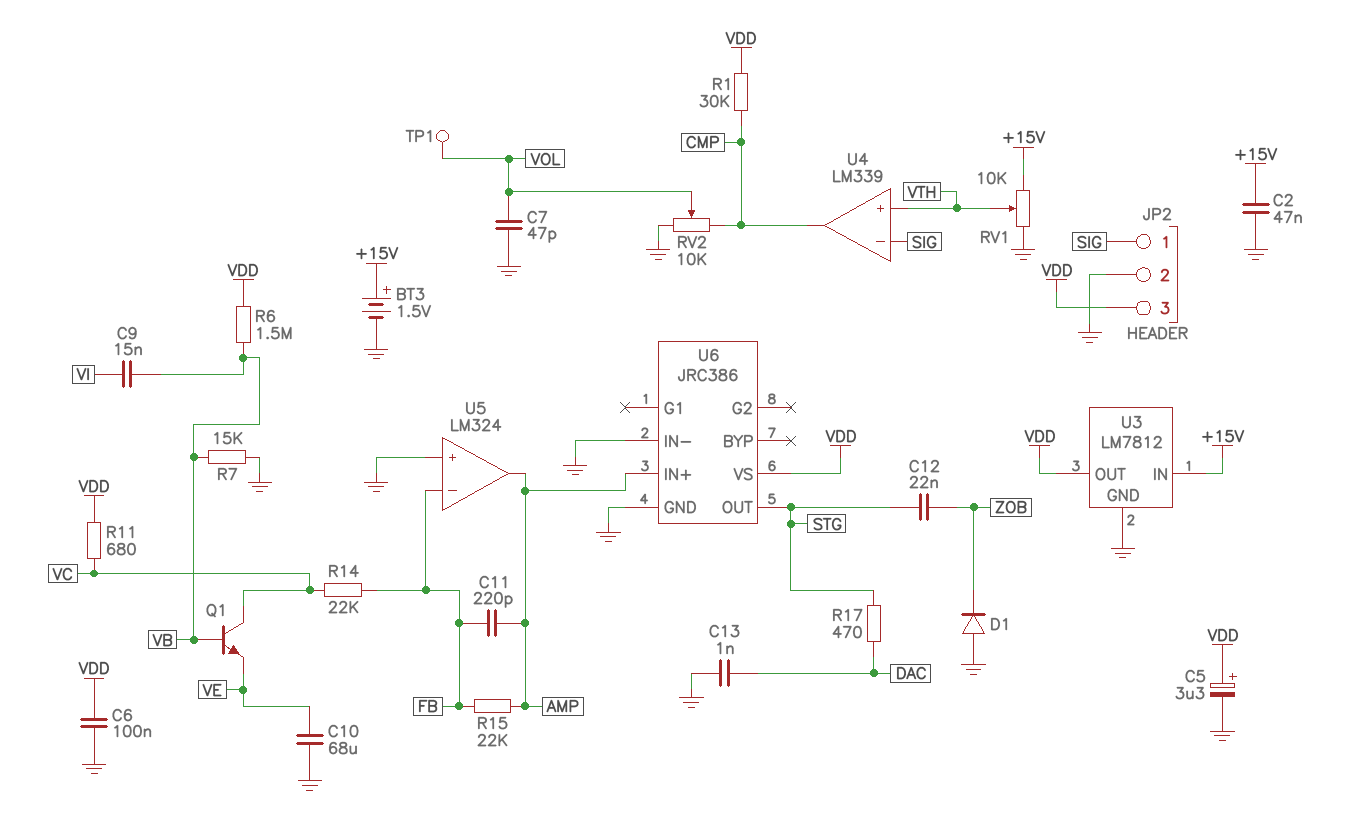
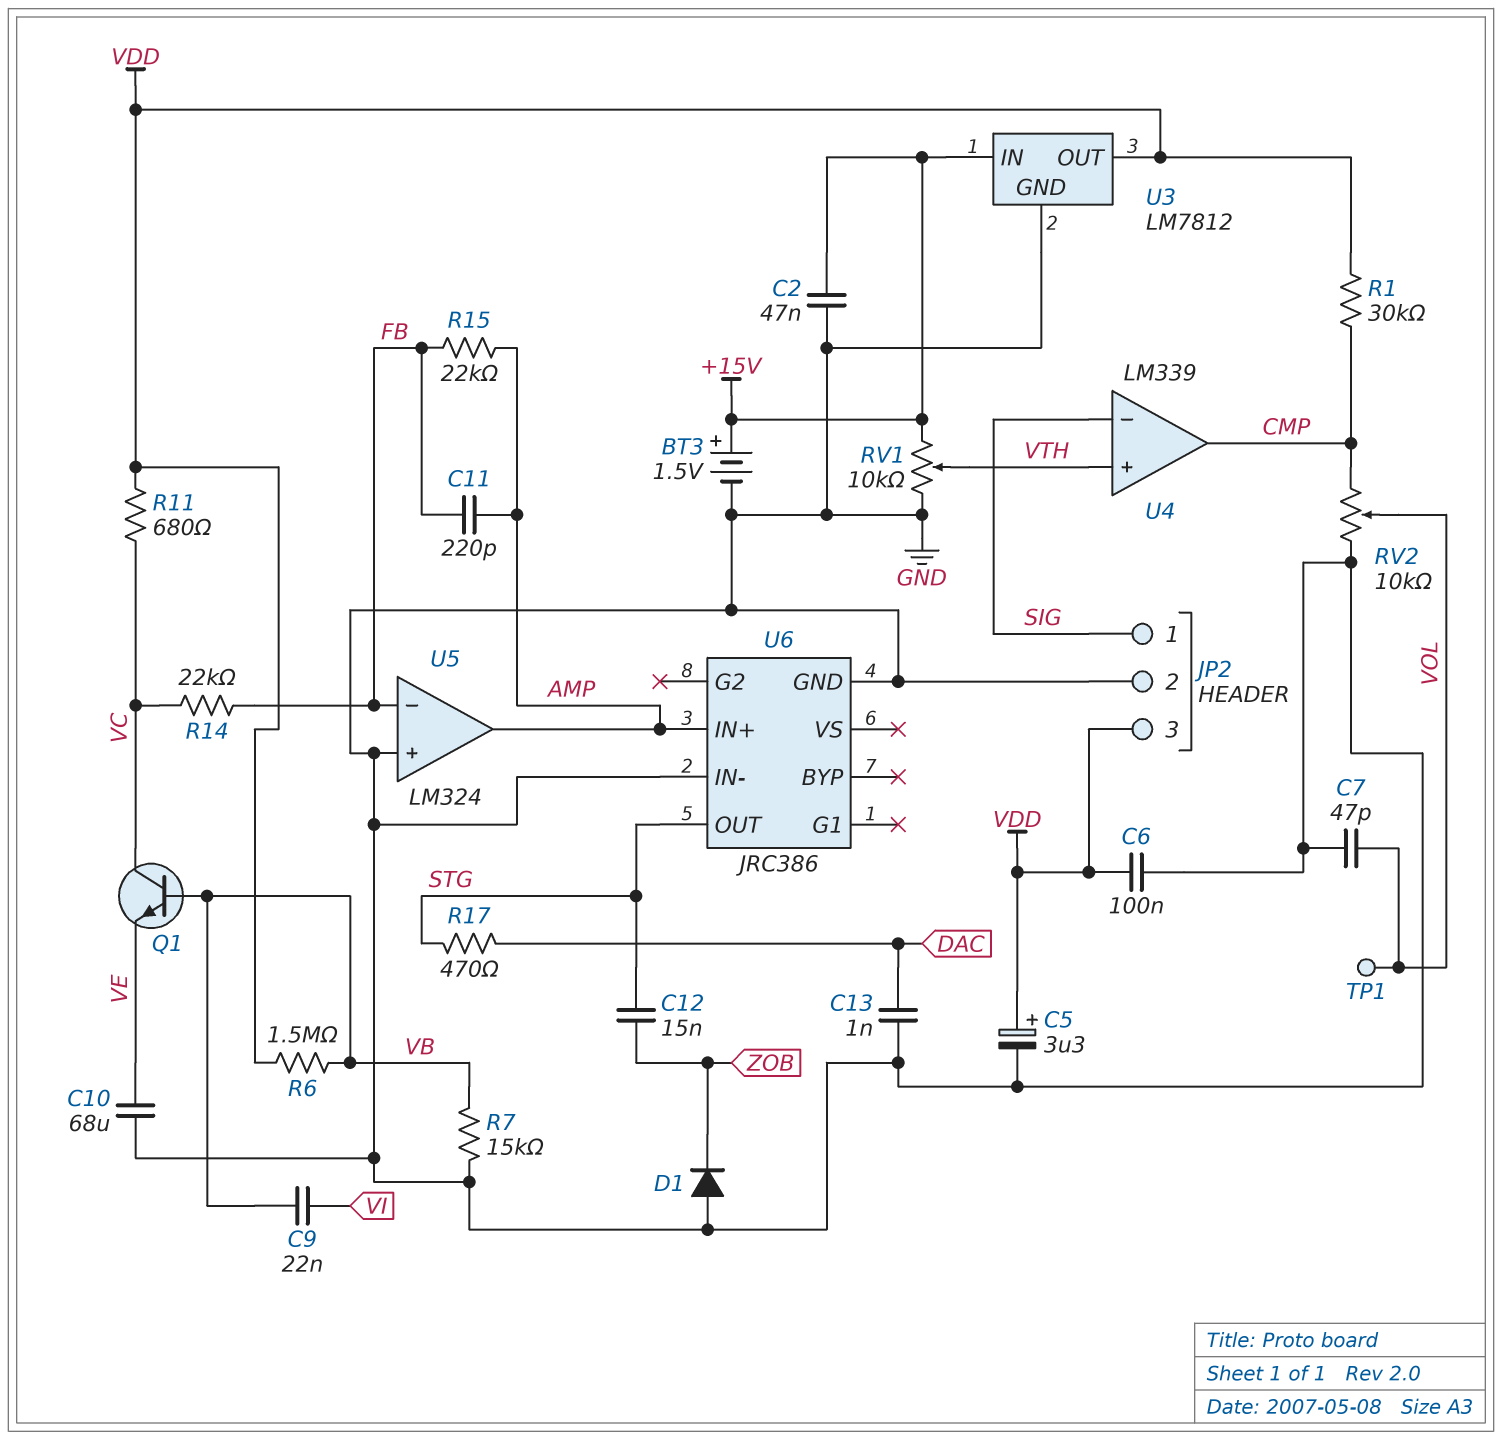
C9: 15nF (VB, VI) -> 22nF (VB, VI)
C12: 22nF (STG, ZOB) -> 15nF (STG, ZOB)
U6 pin VS: VDD -> none

